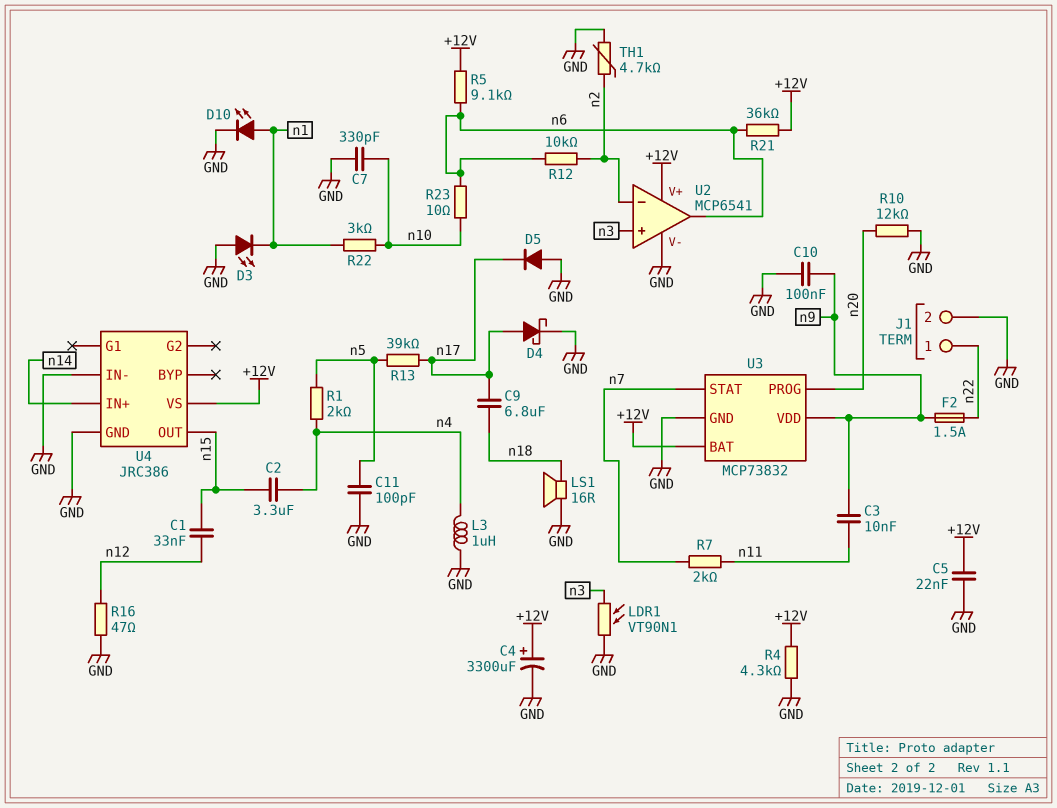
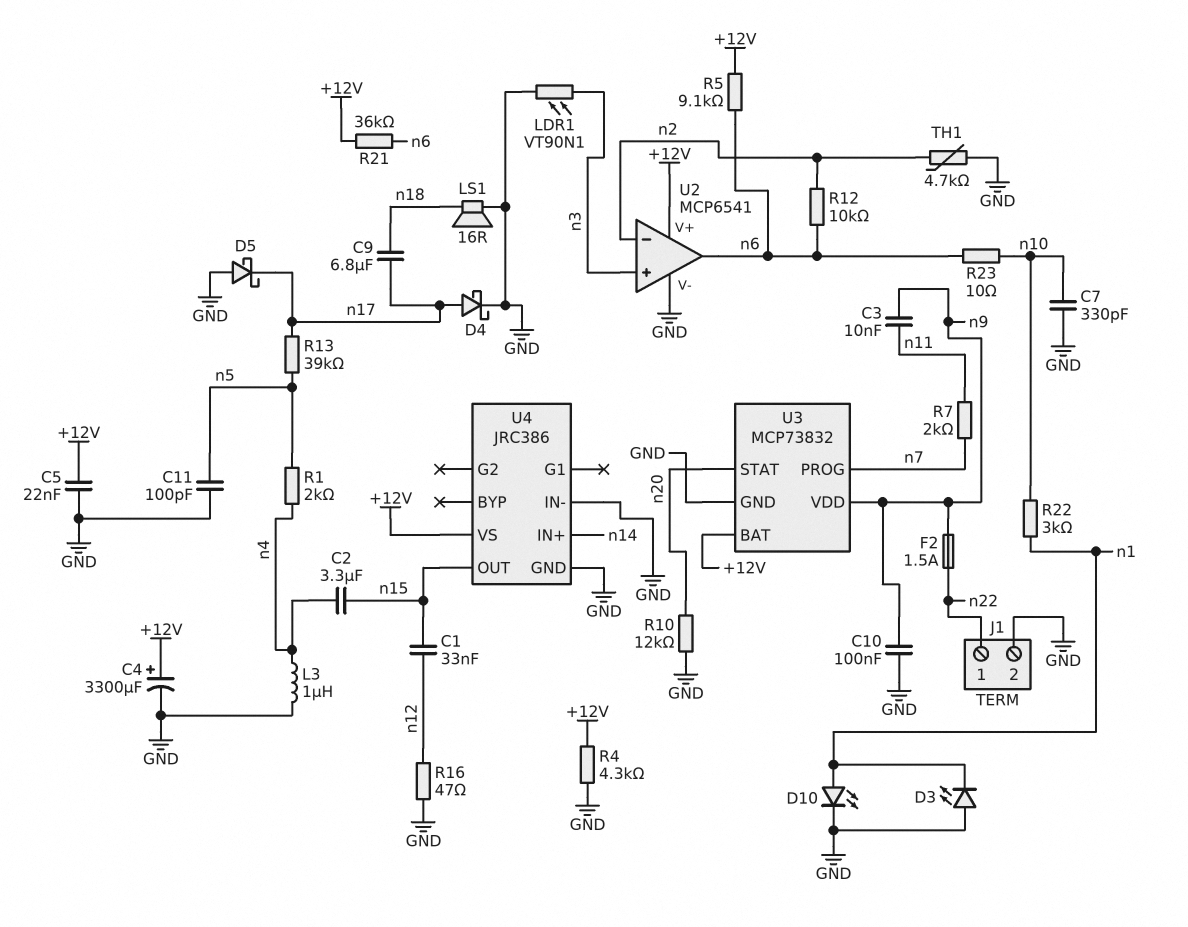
D5: diode (A GND, K n17) -> schottky (A GND, K n17)
U3 pin PROG: n20 -> n7
U3 pin STAT: n7 -> n20

